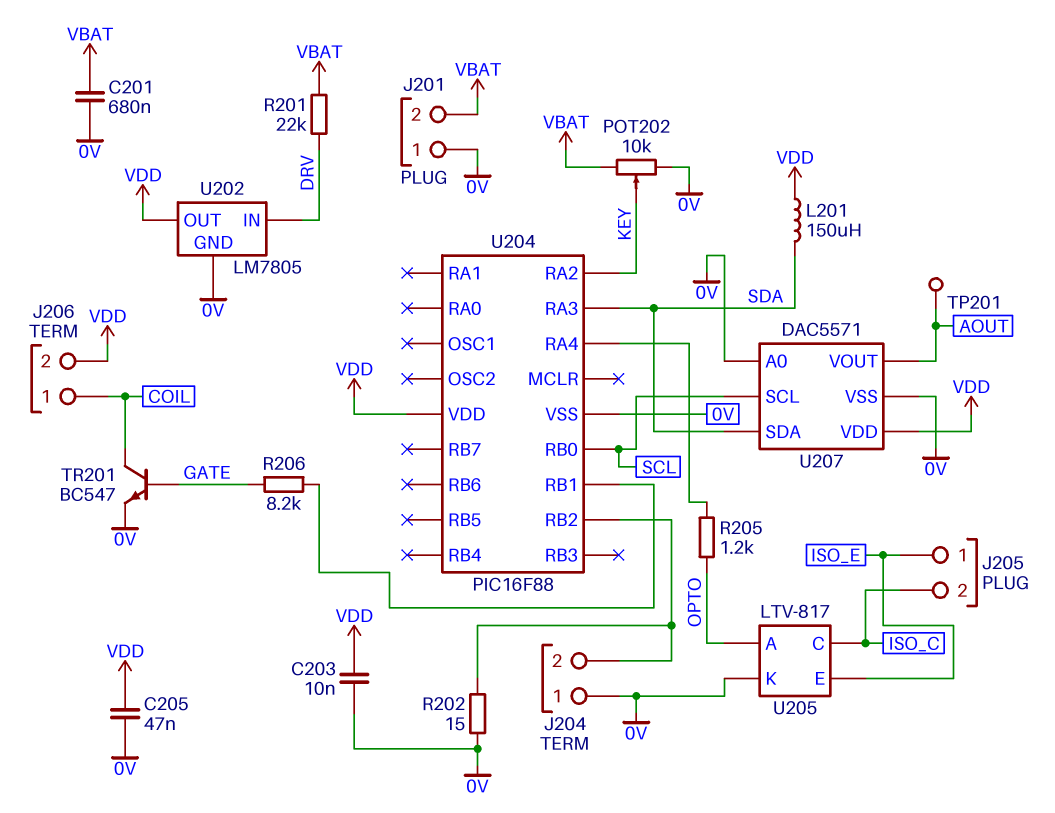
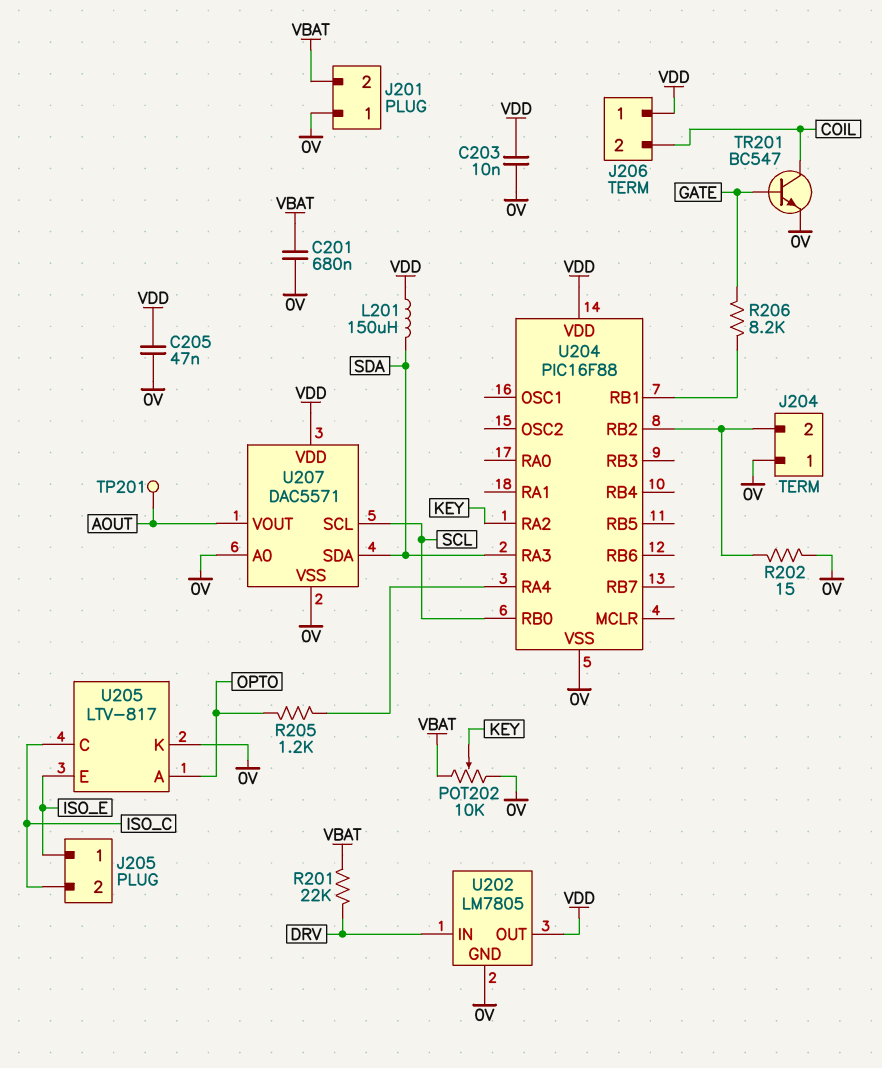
J206 pin 1: COIL -> VDD
J206 pin 2: VDD -> COIL

